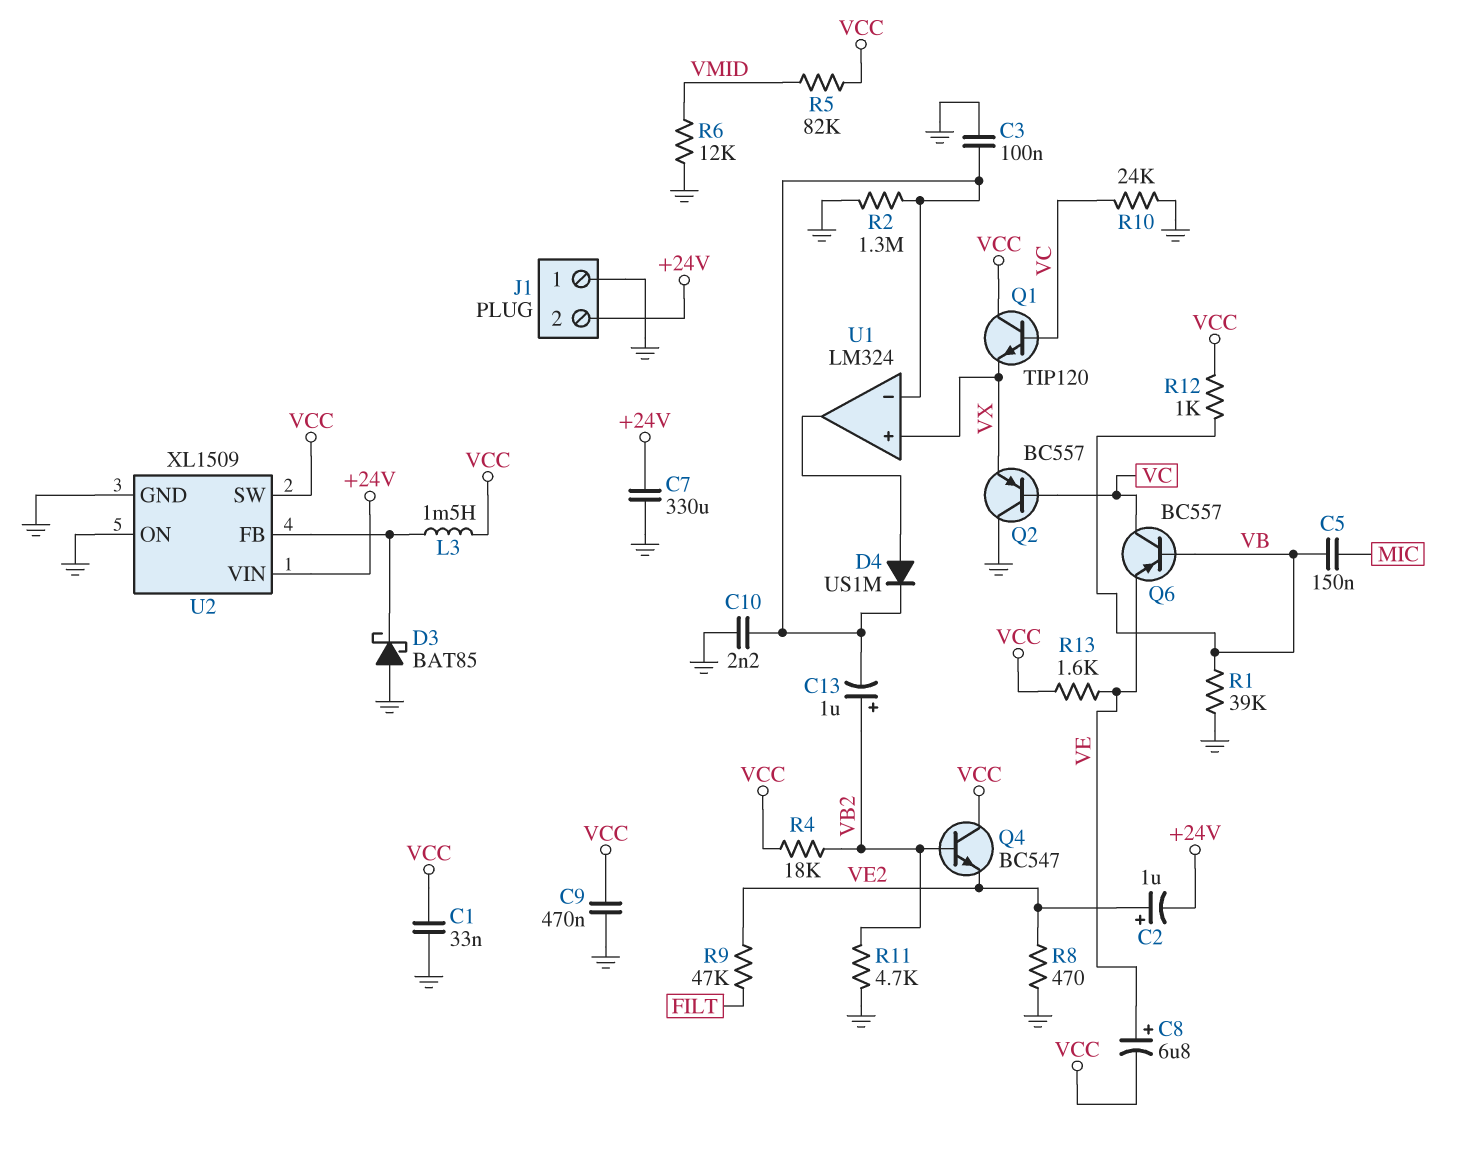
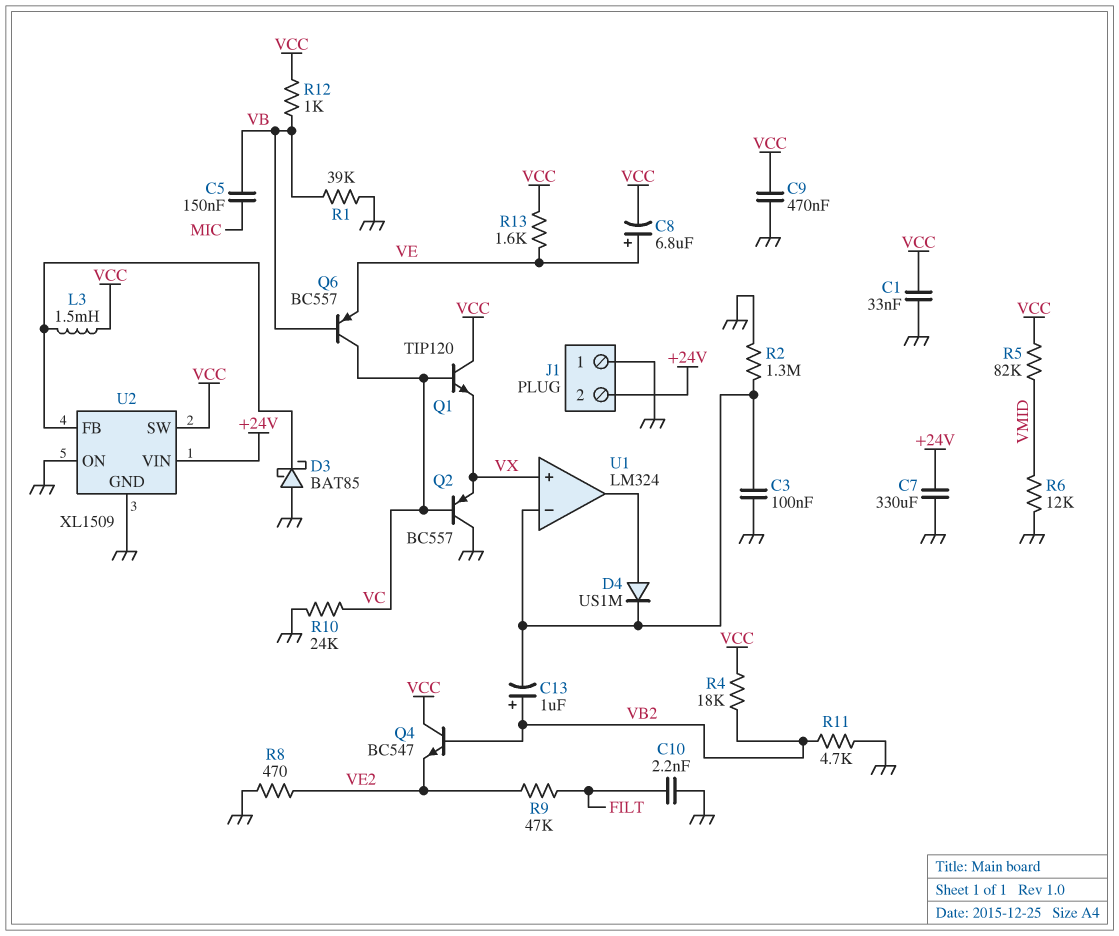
C2: 1uF (plus VE2, minus +24V) -> none
C10: 2.2nF (GND, U1/in-) -> 2.2nF (FILT, GND)

